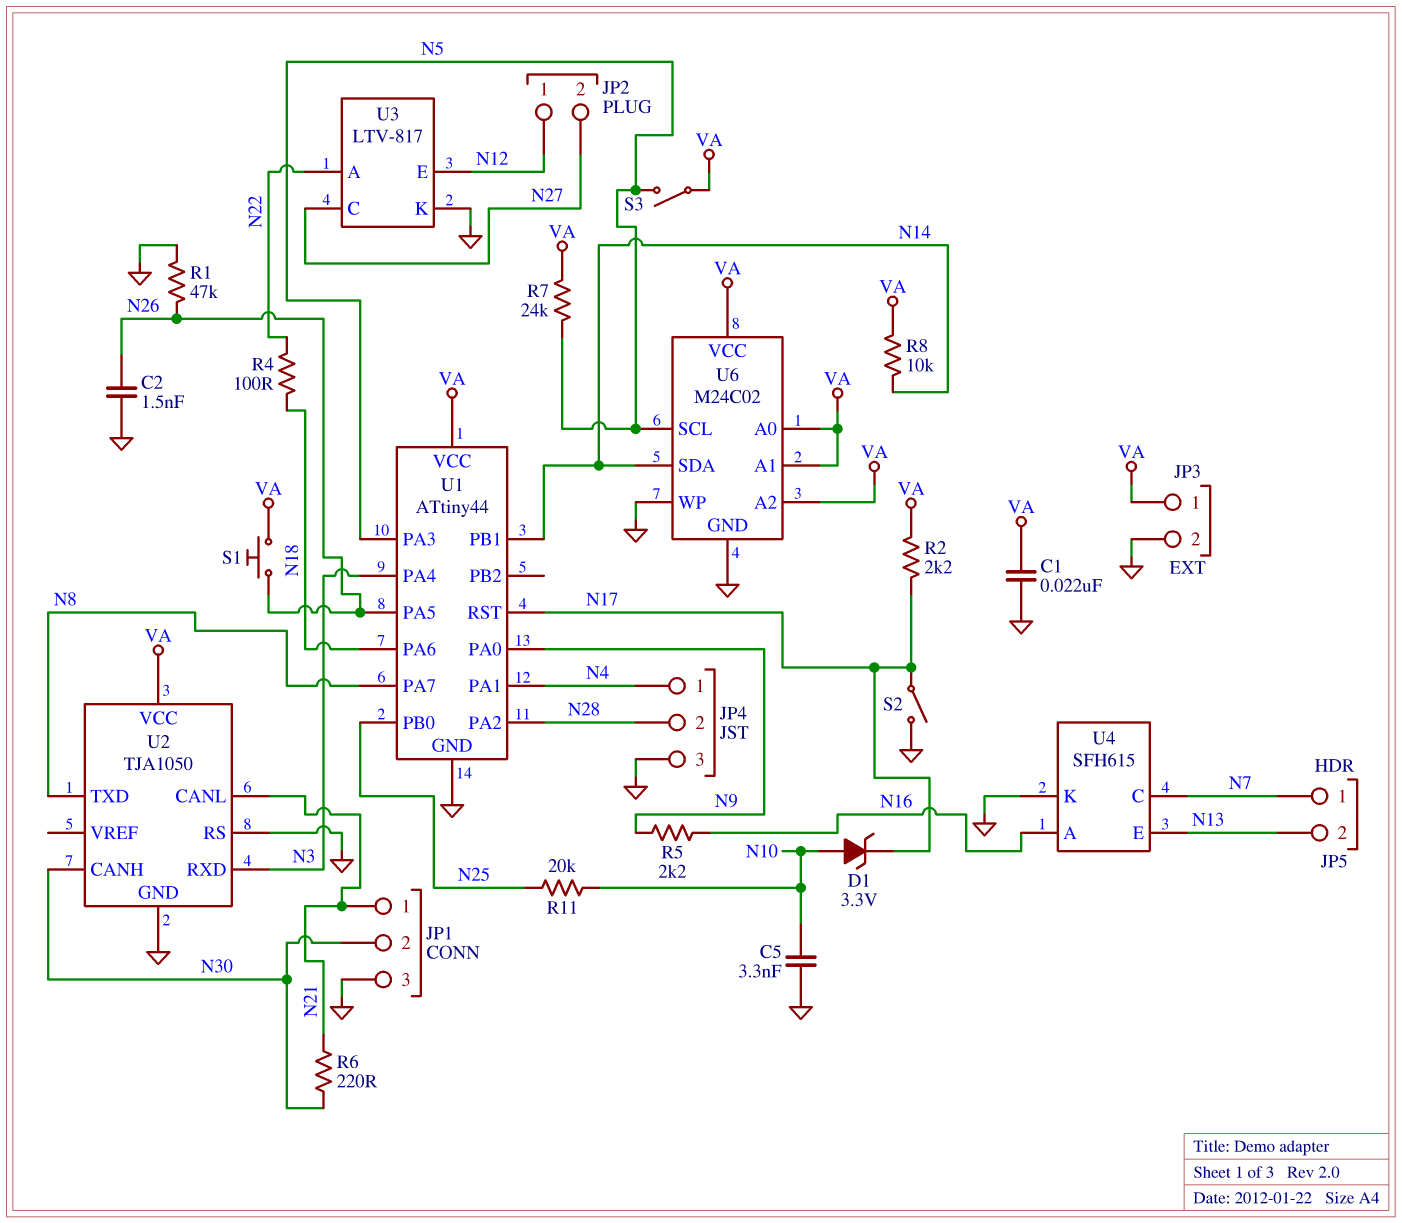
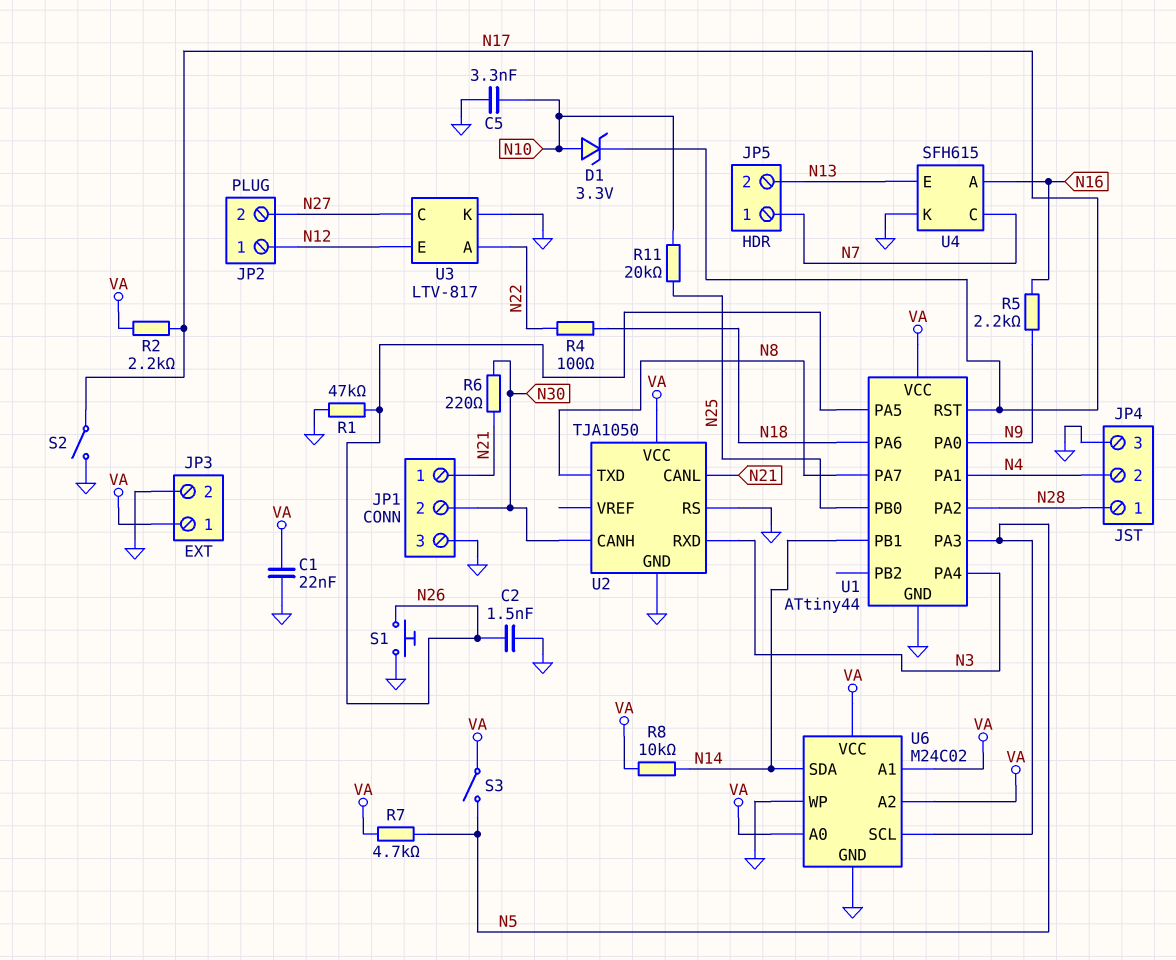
JP4 pin 1: N4 -> N28
JP4 pin 2: N28 -> N4
R7: 24k (N5, VA) -> 4.7k (N5, VA)
S1: button (N26, VA) -> button (GND, N26)

